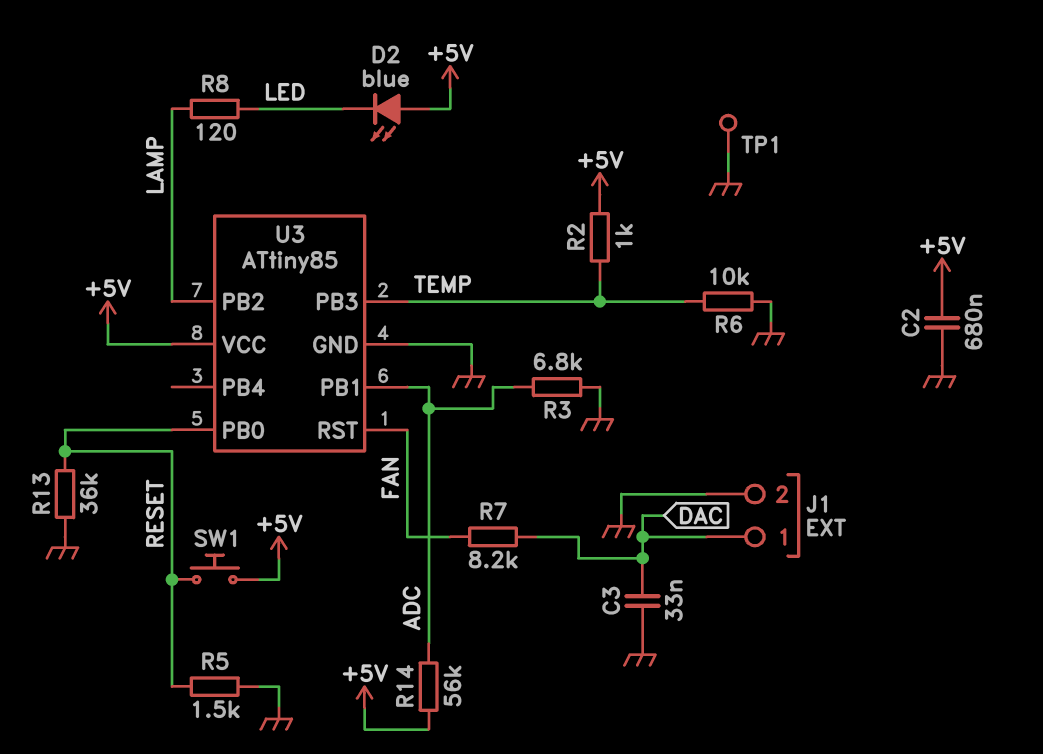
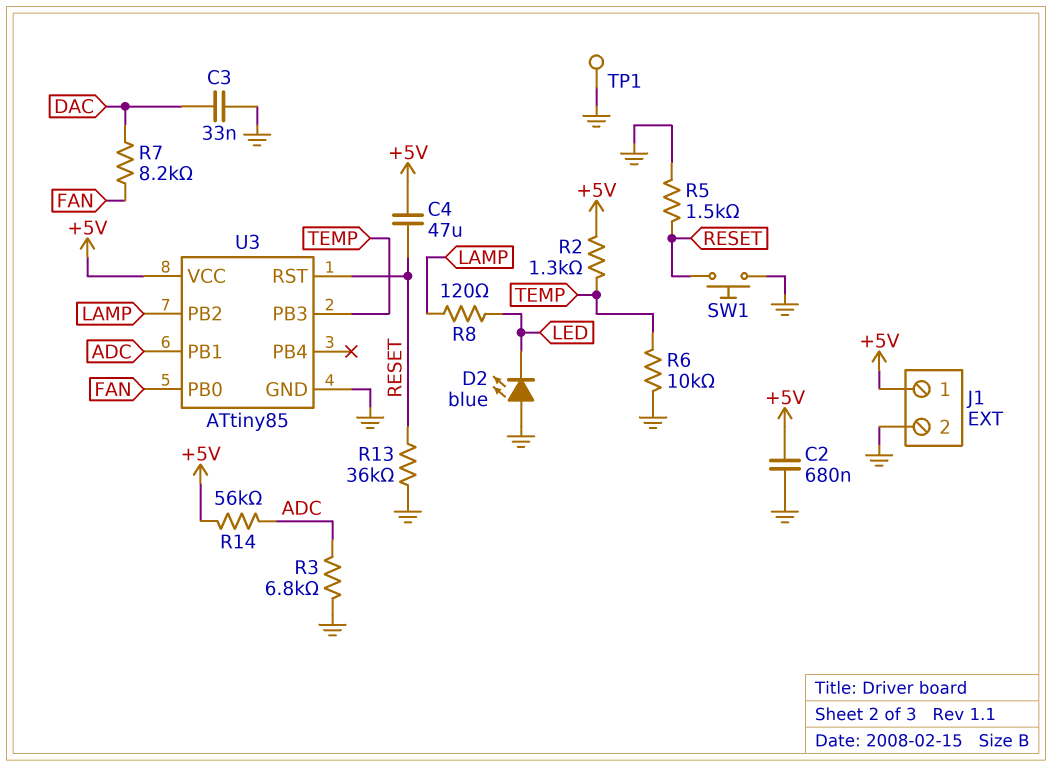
C4: none -> 47uF (+5V, RESET)
D2: LED blue (A +5V, K LED) -> LED blue (A GND, K LED)
J1 pin 1: DAC -> +5V
R2: 1k (+5V, TEMP) -> 1.3k (+5V, TEMP)
SW1: button (+5V, RESET) -> button (GND, RESET)
U3 pin PB0: RESET -> FAN
U3 pin RST: FAN -> RESET

